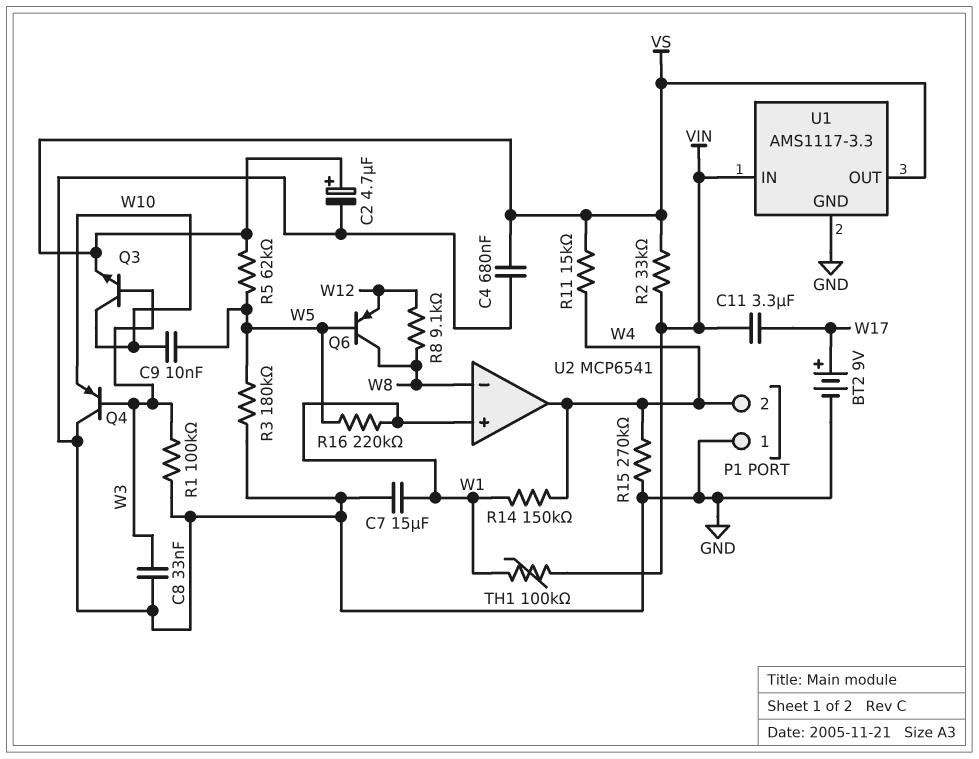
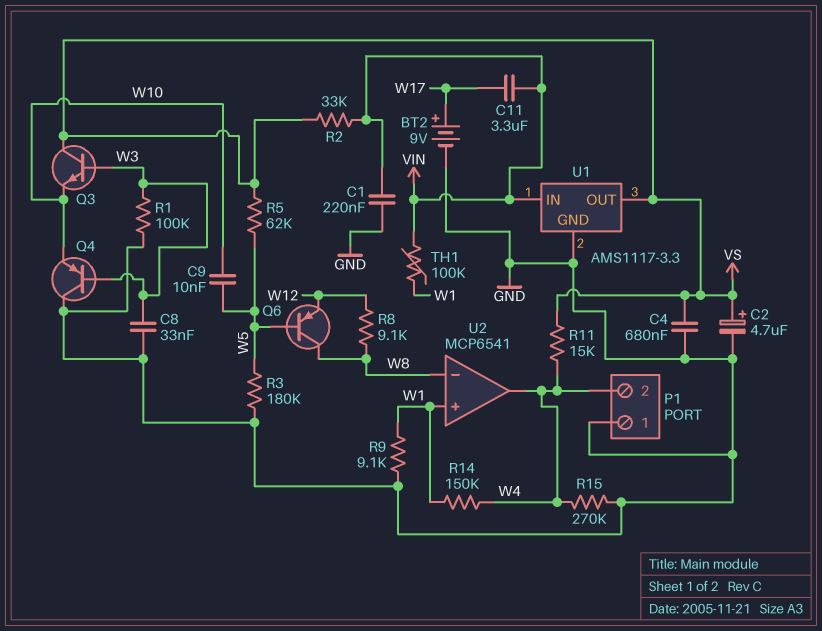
C1: none -> 220nF (GND, VIN)
C7: 15uF (GND, W1) -> none
Q3: NPN (B W3, C W10, E VS) -> NPN (B W3, C VS, E W10)
R9: none -> 9.1k (GND, W1)
R16: 220k (W1, W5) -> none

